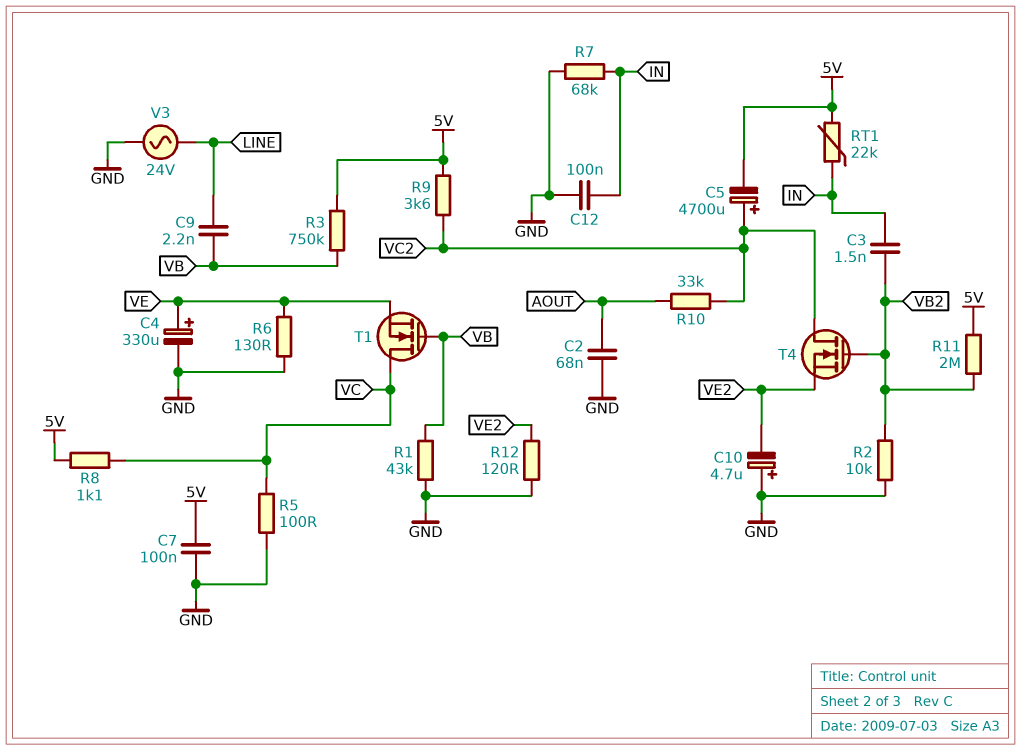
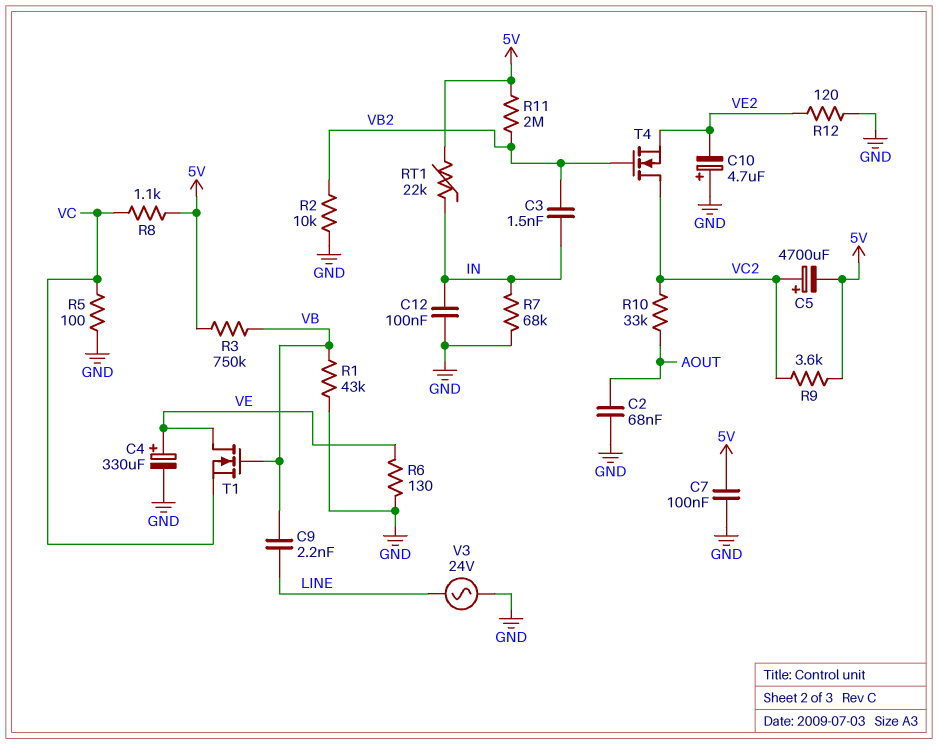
T1: NMOS (G VB, D VC, S VE) -> NMOS (G VB, D VE, S VC)

